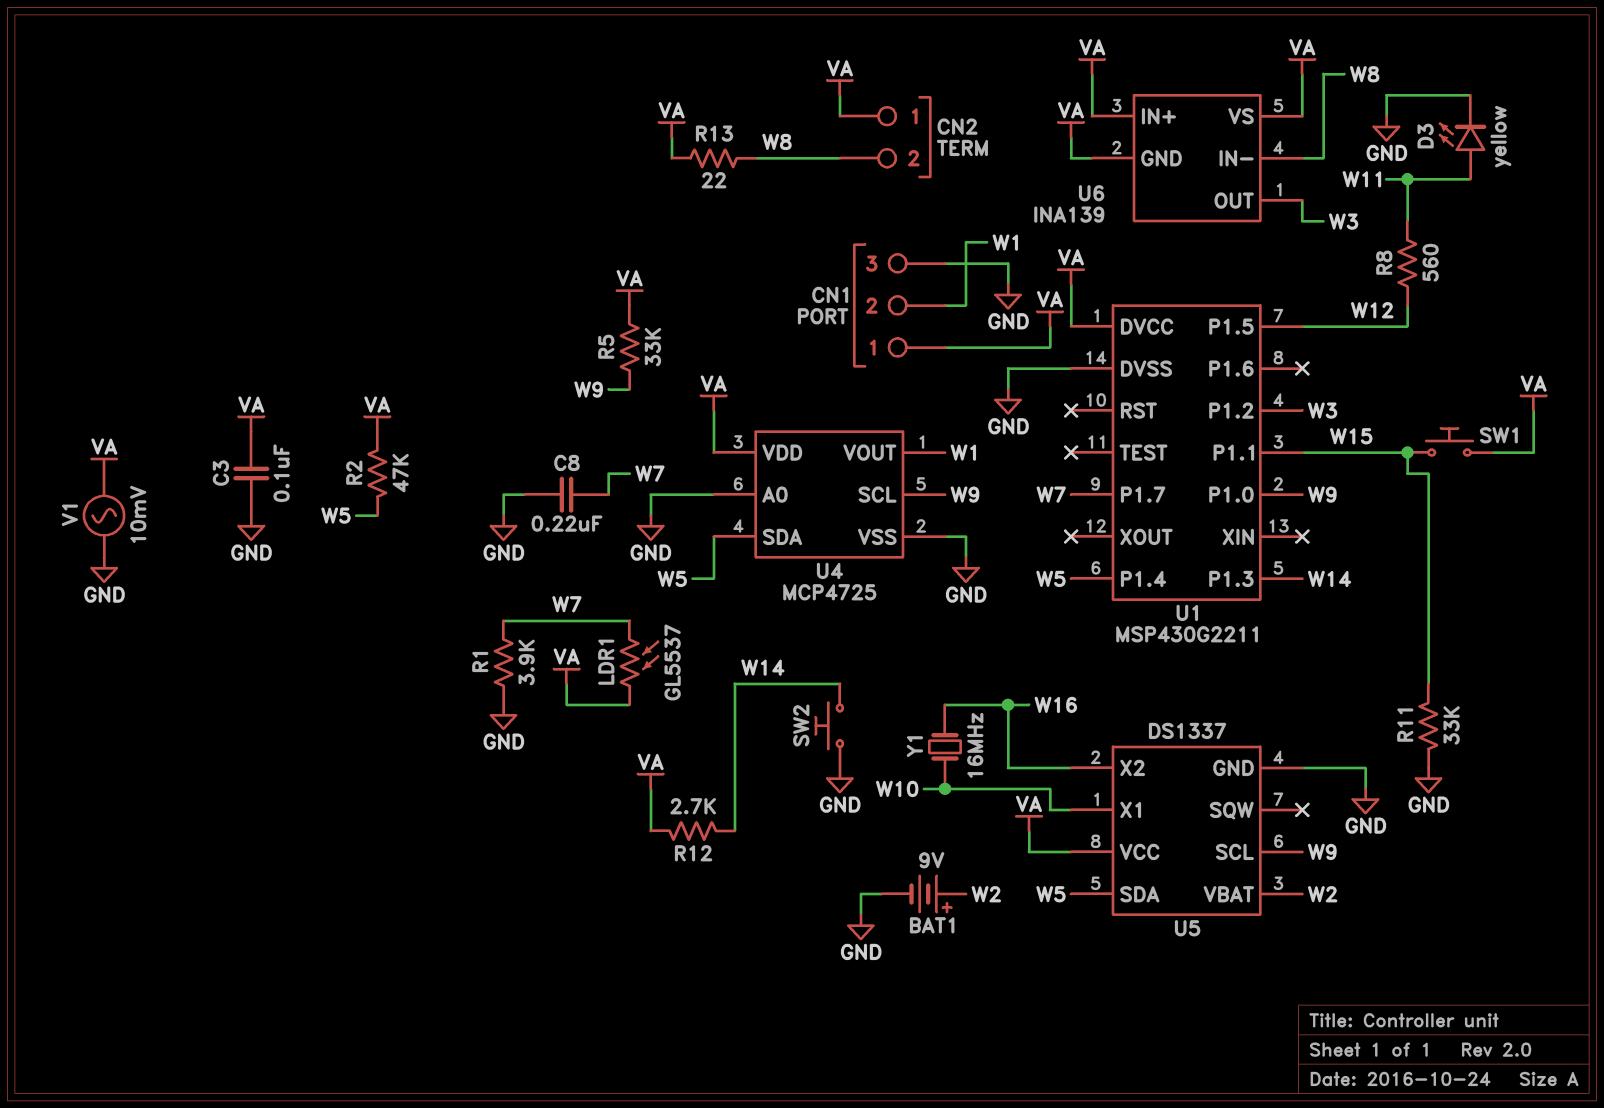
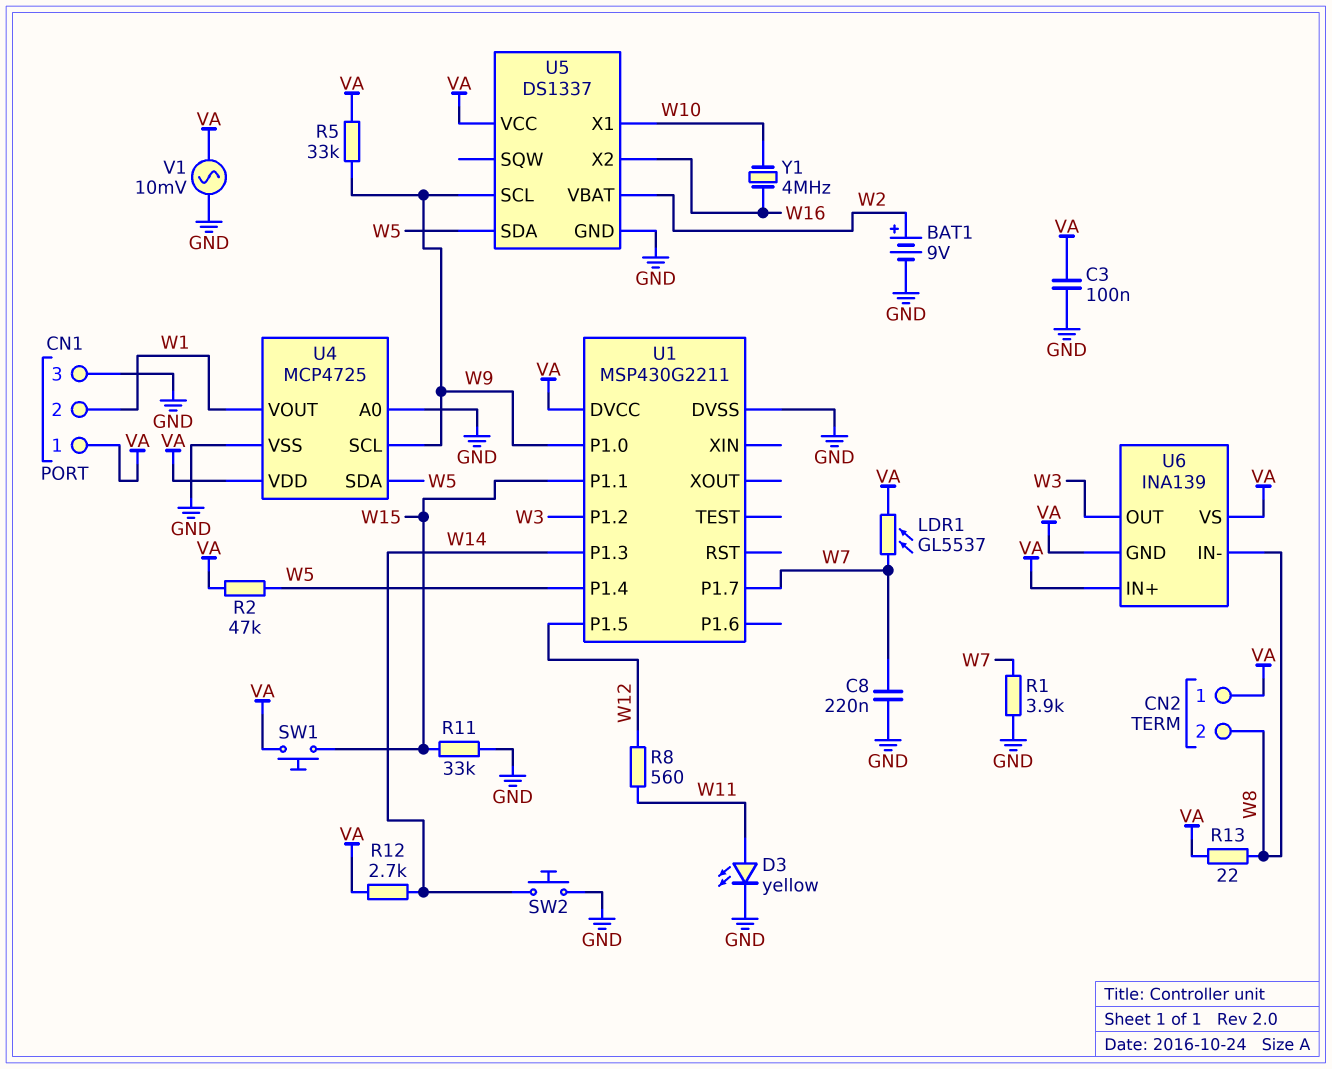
Y1: 16MHz (W10, W16) -> 4MHz (W10, W16)

